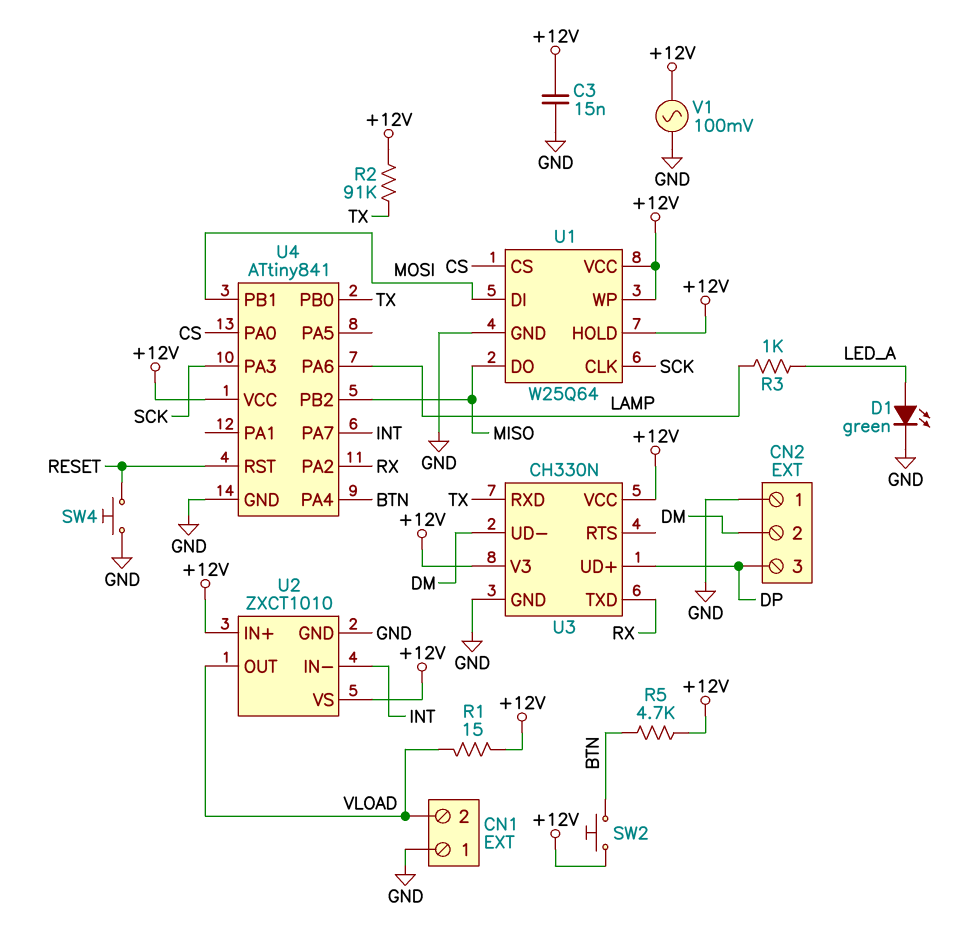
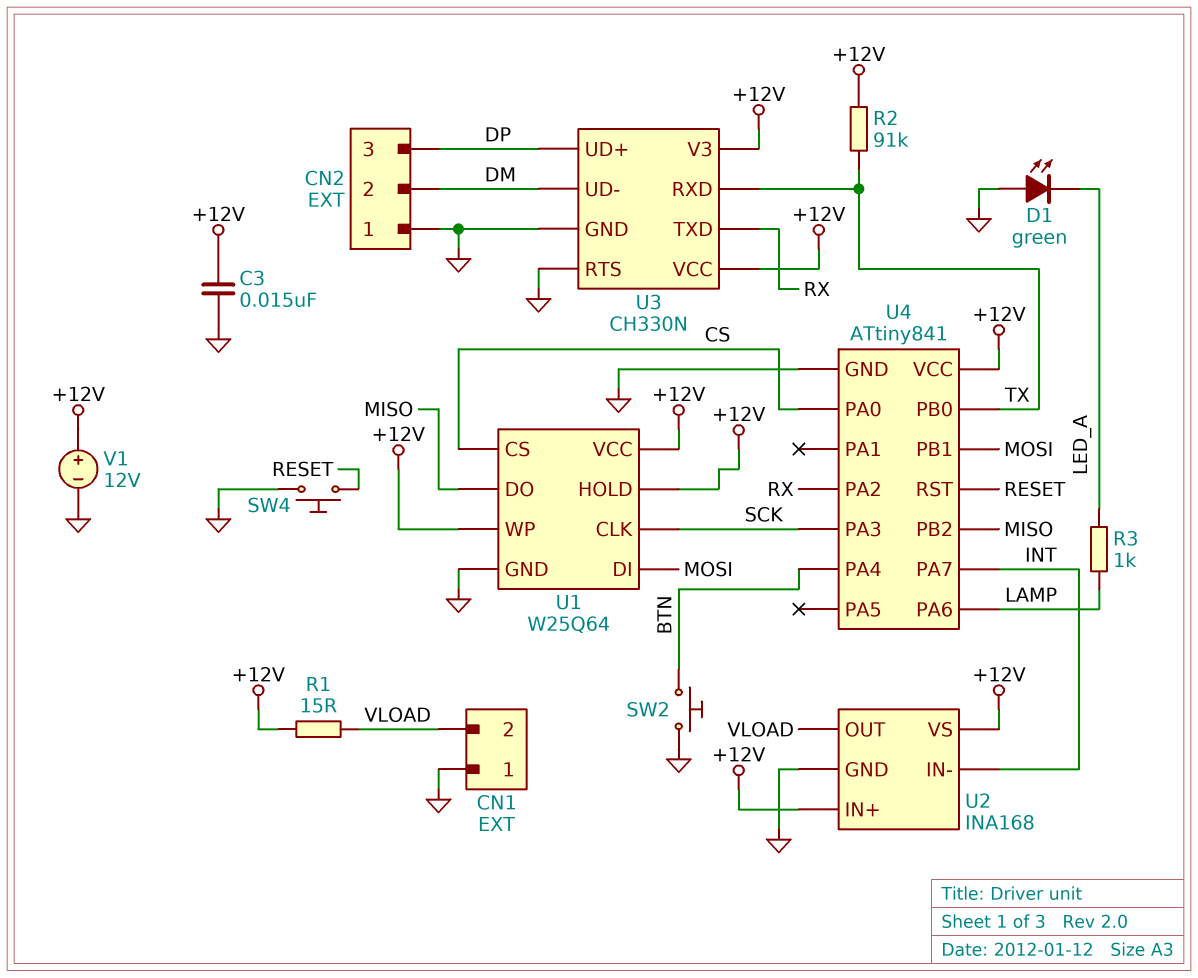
D1: LED green (A LED_A, K GND) -> LED green (A GND, K LED_A)
R5: 4.7k (+12V, BTN) -> none
SW2: button (+12V, BTN) -> button (BTN, GND)
U2: ZXCT1010 -> INA168
U3 pin RTS: none -> GND
V1: AC 100mV (+12V, GND) -> 12V (plus +12V, minus GND)

